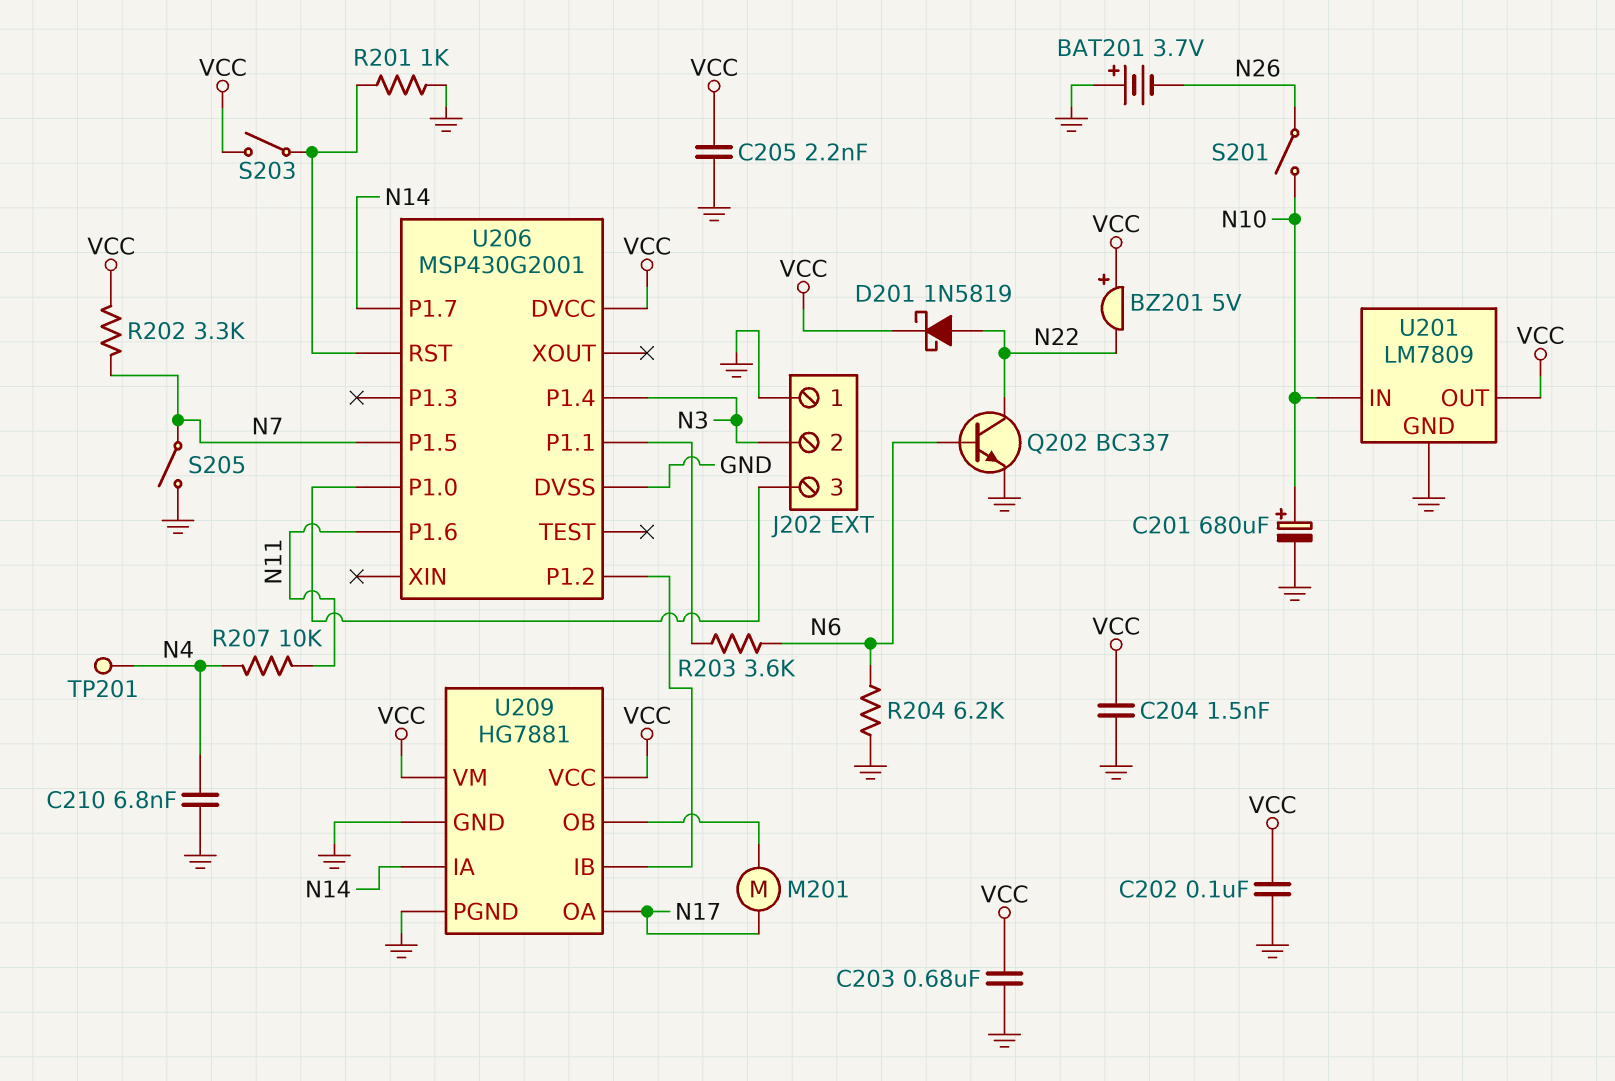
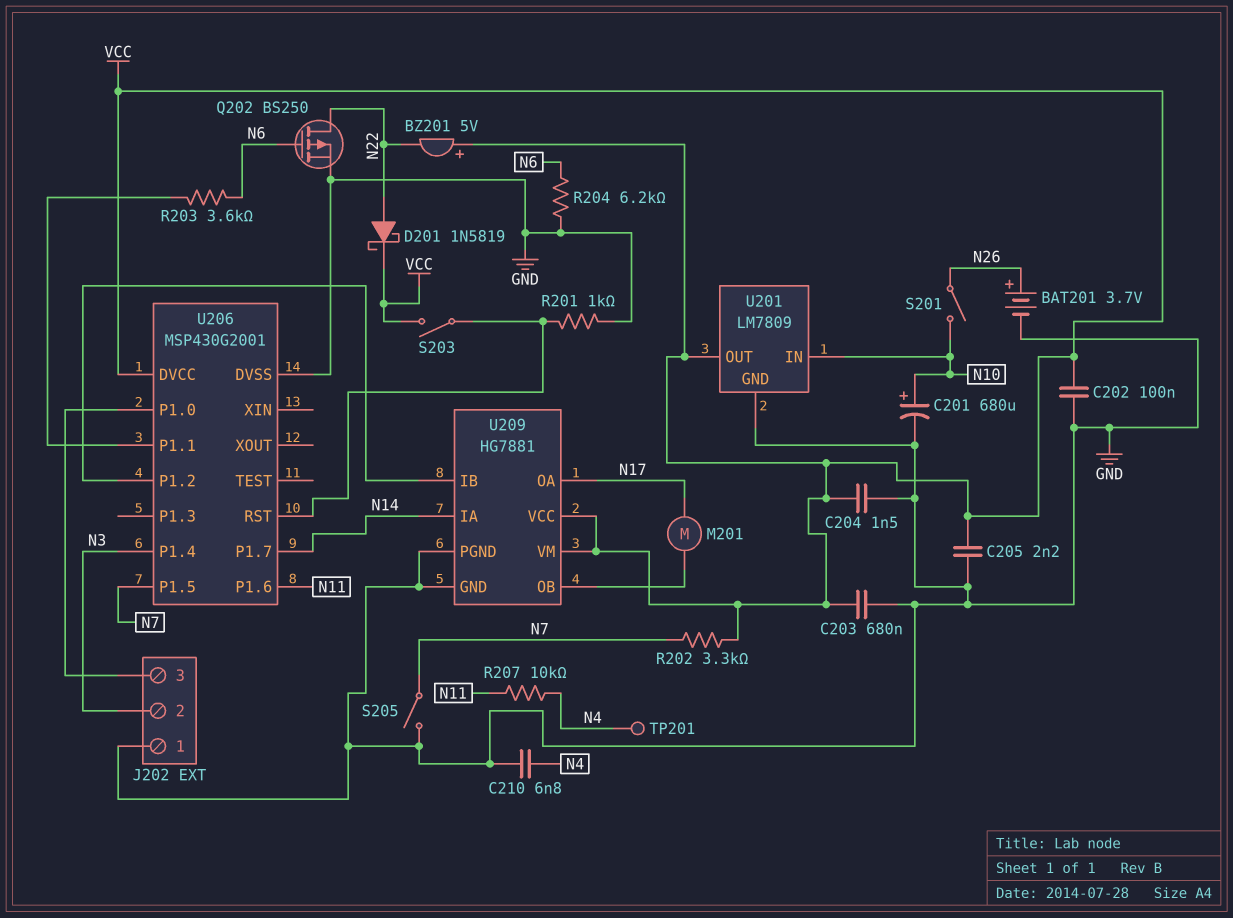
BAT201: 3.7V (plus GND, minus N26) -> 3.7V (plus N26, minus GND)
Q202: NPN BC337 (B N6, C N22, E GND) -> PMOS BS250 (G N6, D N22, S GND)

